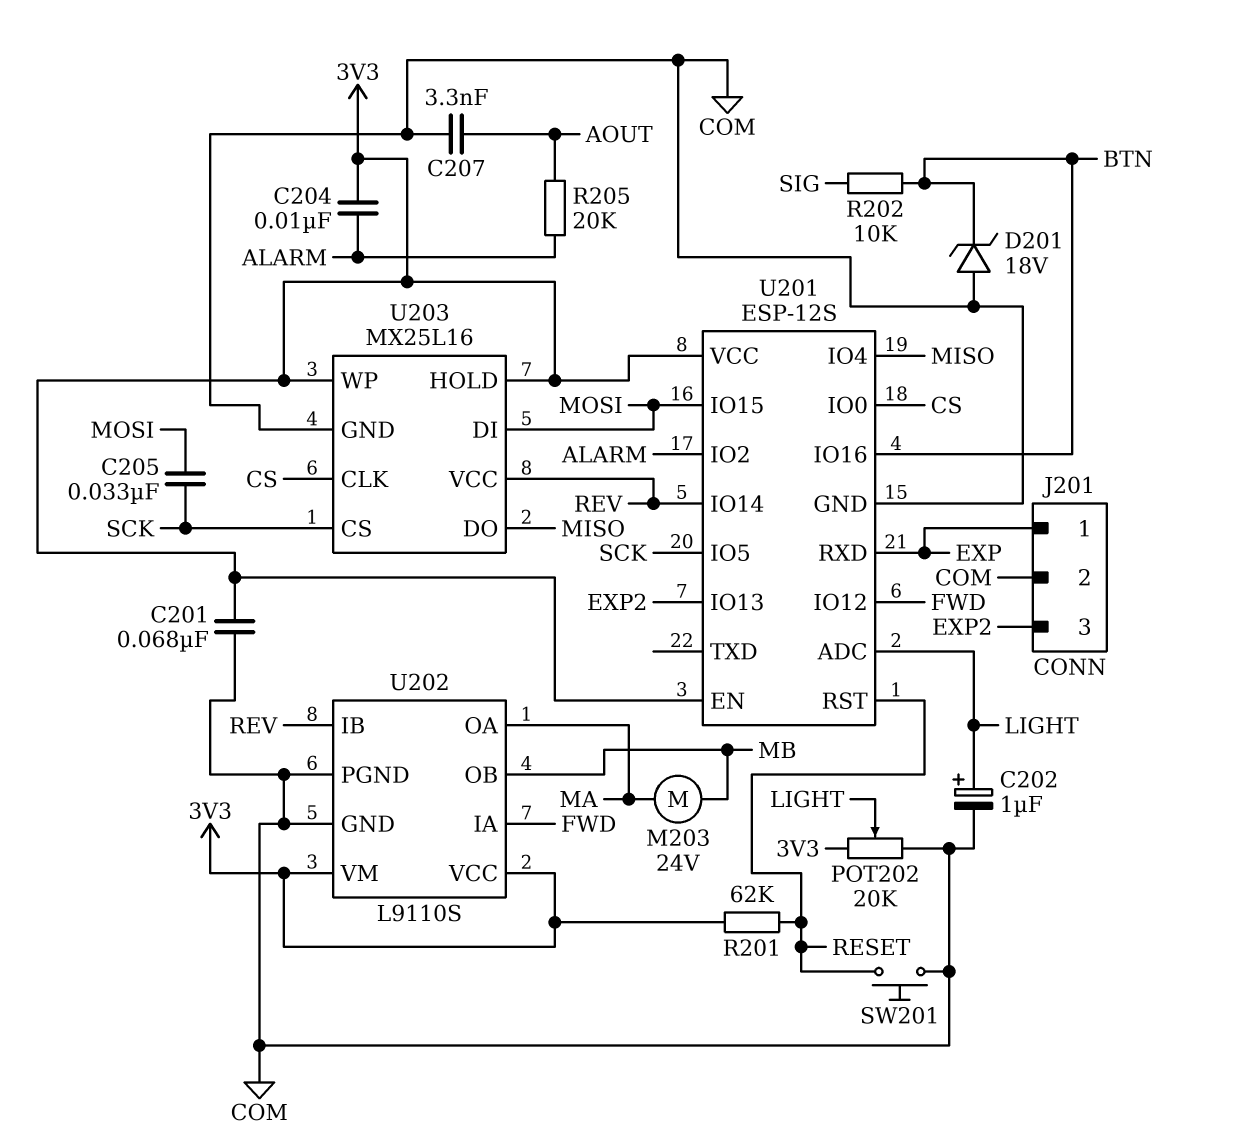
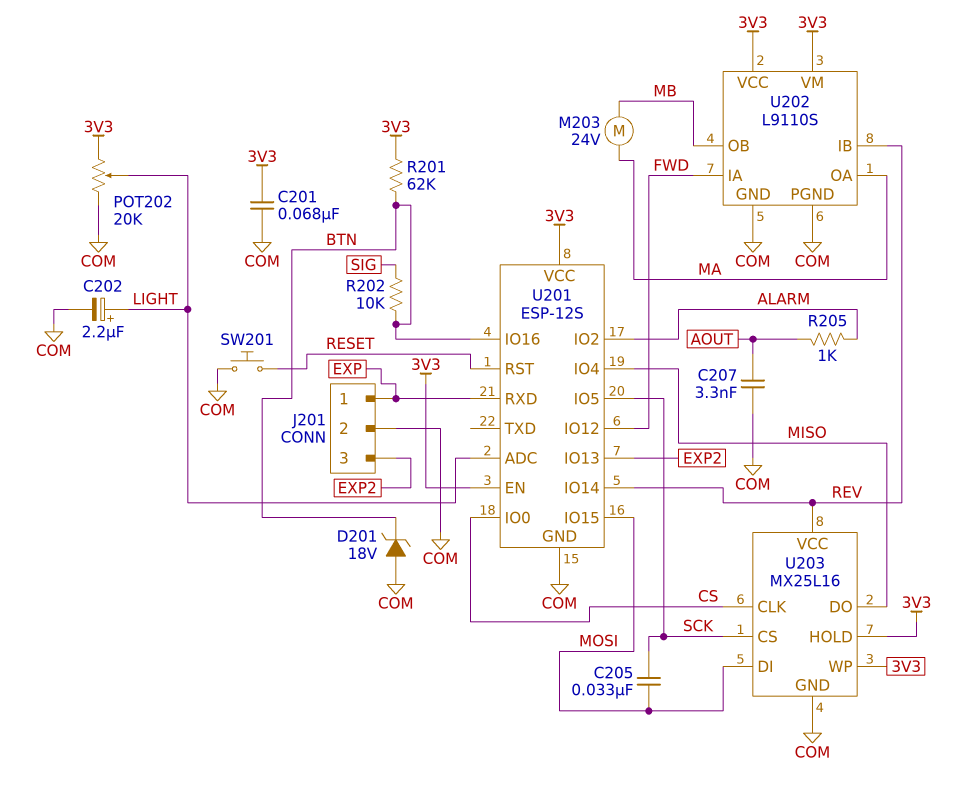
C202: 1uF (plus LIGHT, minus COM) -> 2.2uF (plus LIGHT, minus COM)
C204: 10nF (3V3, ALARM) -> none
R201: 62k (3V3, RESET) -> 62k (3V3, BTN)
R205: 20k (ALARM, AOUT) -> 1k (ALARM, AOUT)

